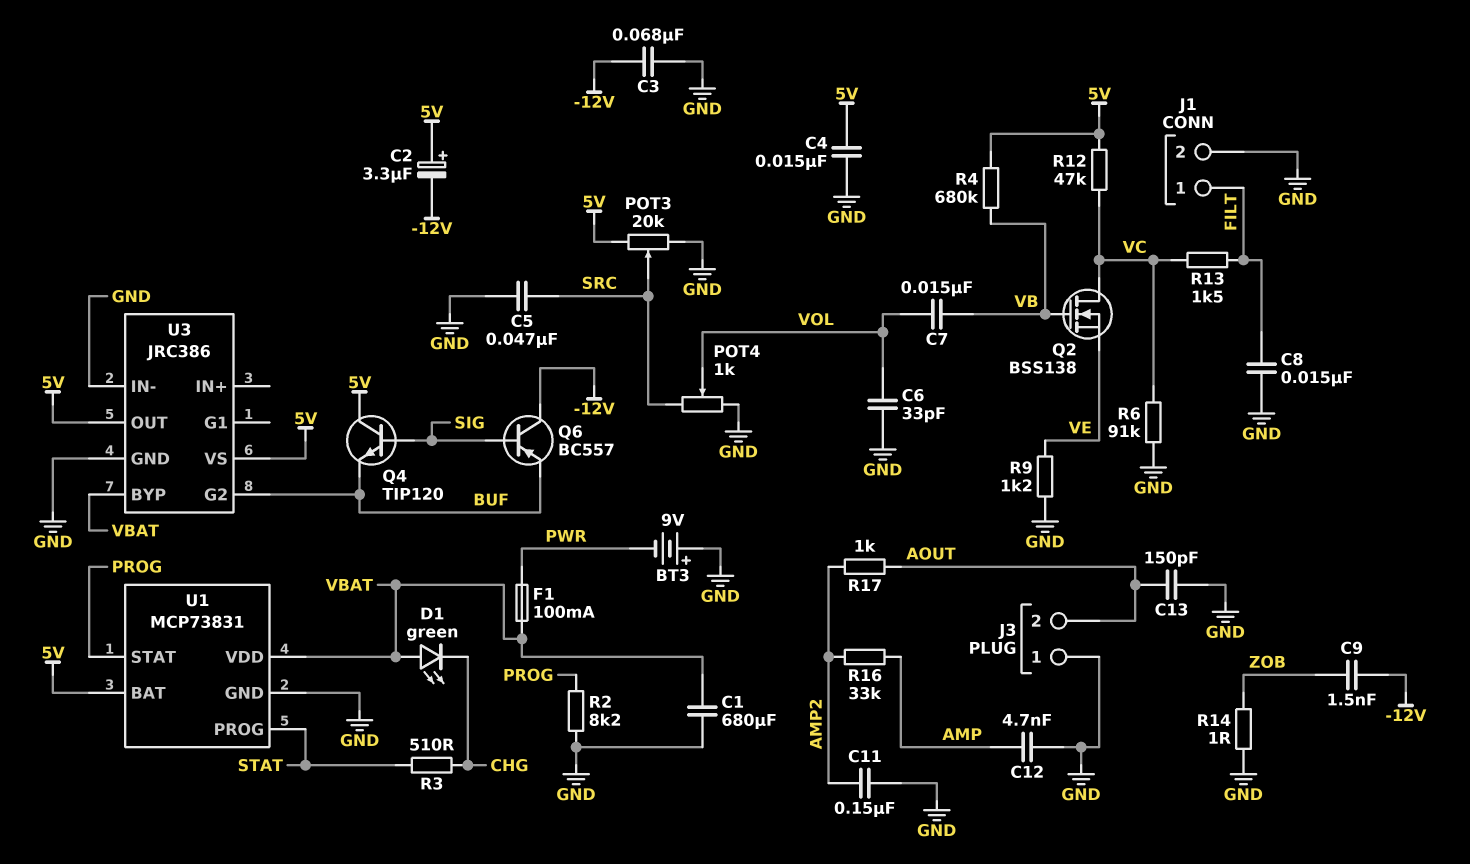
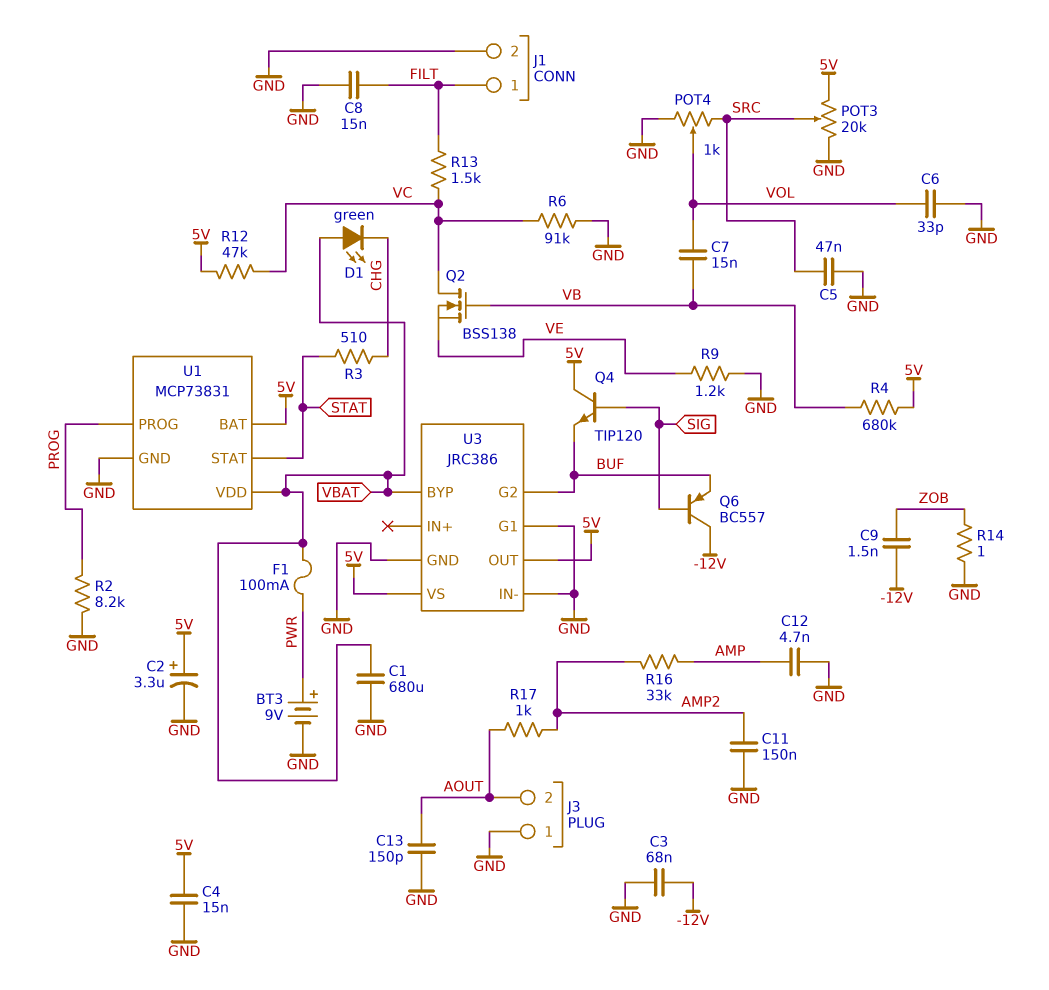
BT3: 9V (plus GND, minus PWR) -> 9V (plus PWR, minus GND)
C2: 3.3uF (plus 5V, minus -12V) -> 3.3uF (plus 5V, minus GND)
U1 pin PROG: STAT -> PROG
U1 pin STAT: PROG -> STAT
U3 pin G1: none -> GND

